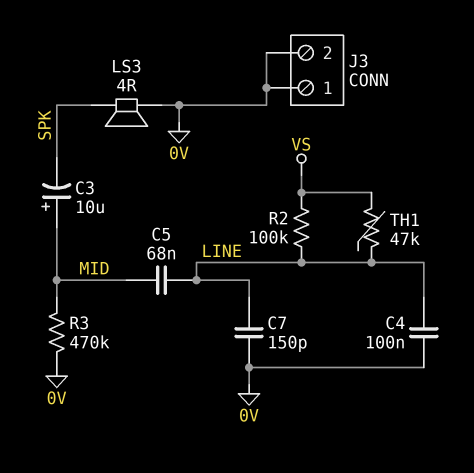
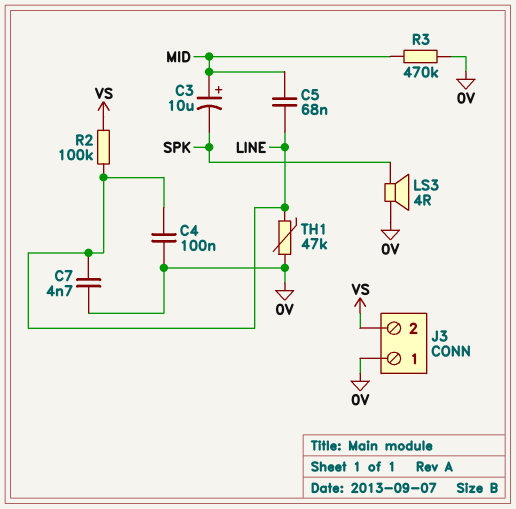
C7: 150pF (0V, LINE) -> 4.7nF (0V, LINE)
J3 pin 2: 0V -> VS
TH1: 47k (LINE, VS) -> 47k (0V, LINE)

